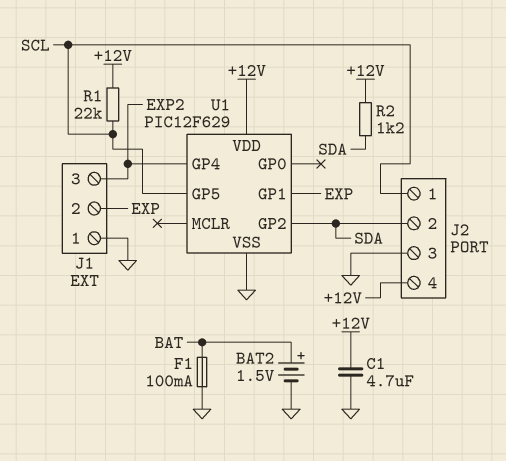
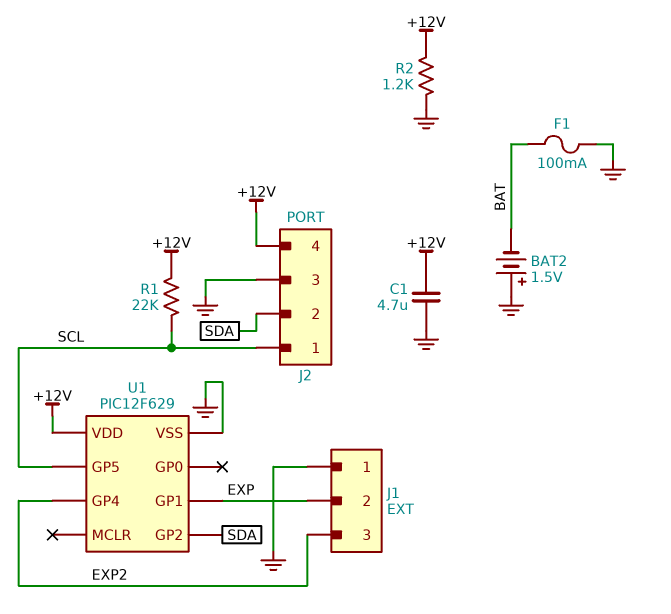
BAT2: 1.5V (plus BAT, minus GND) -> 1.5V (plus GND, minus BAT)
R2: 1.2k (+12V, SDA) -> 1.2k (+12V, GND)

